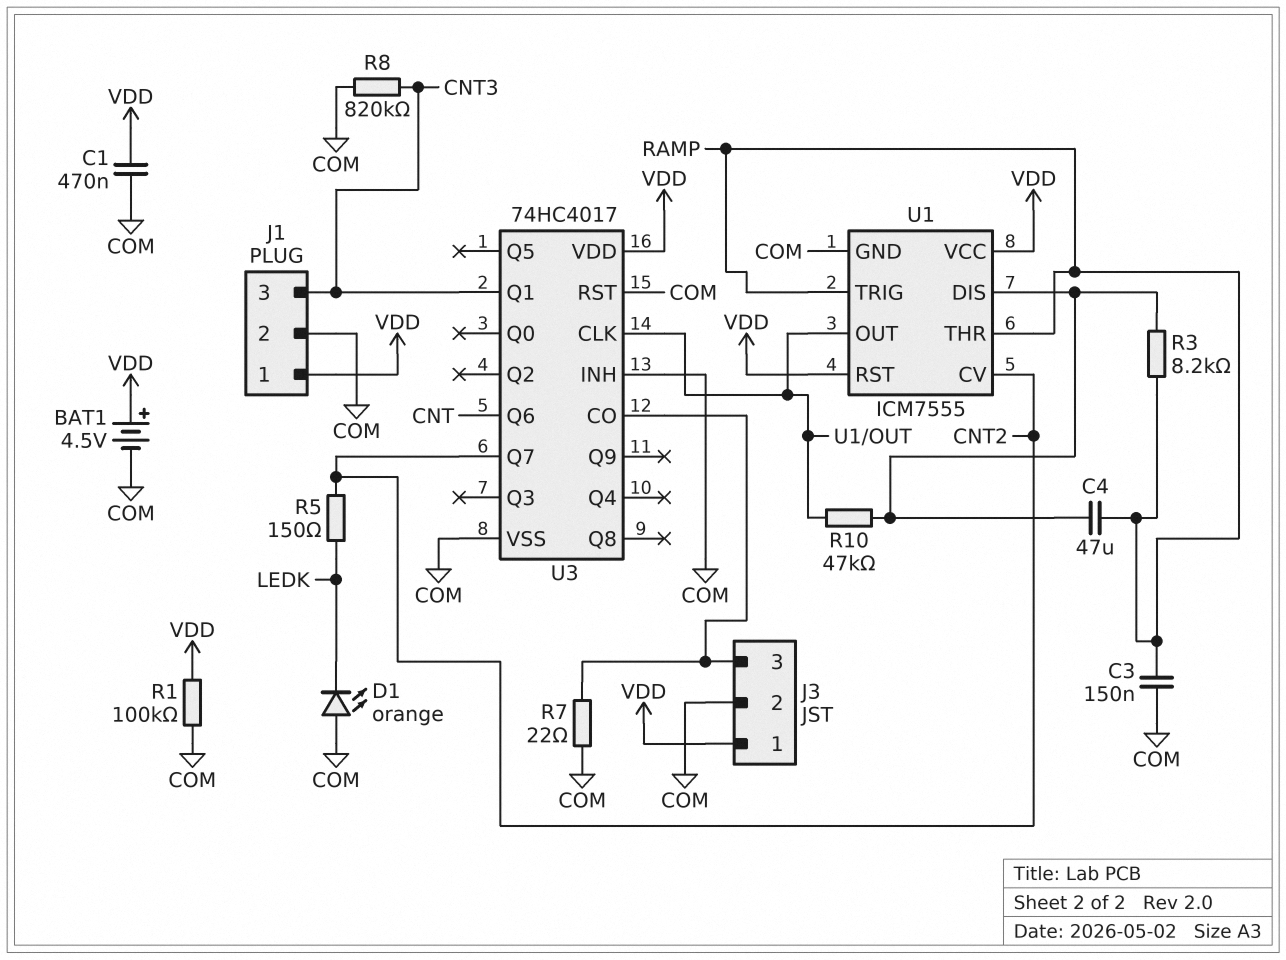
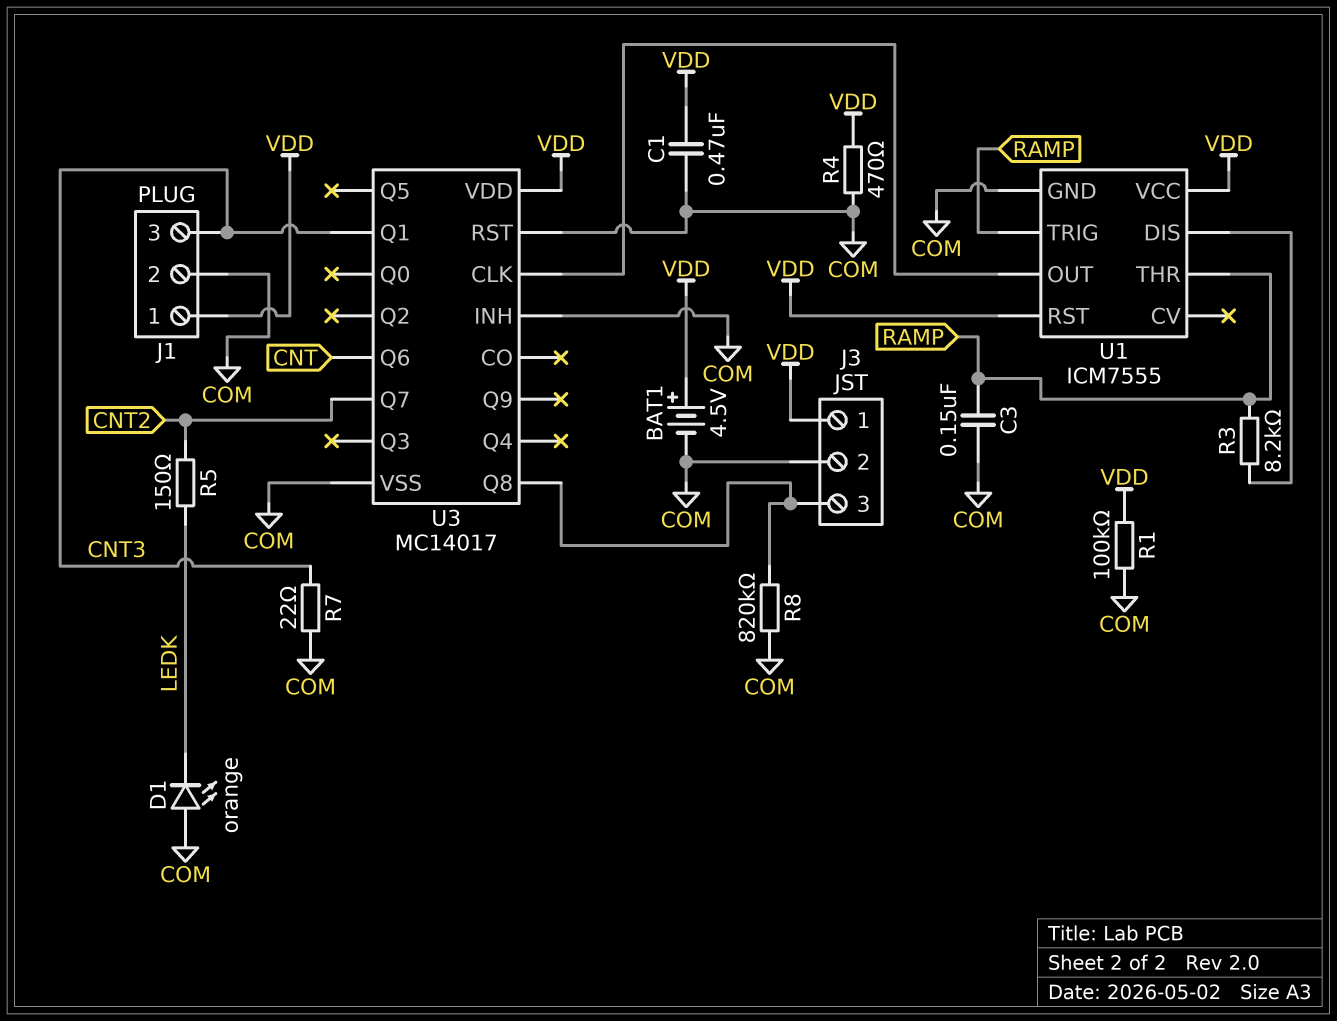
C4: 47uF (RAMP, U1/DIS) -> none
R4: none -> 470 (COM, VDD)
R7: 22 (COM, J3/3) -> 22 (CNT3, COM)
R8: 820k (CNT3, COM) -> 820k (COM, J3/3)
R10: 47k (U1/DIS, U1/OUT) -> none
U1 pin CV: CNT2 -> none
U3: 74HC4017 -> MC14017
U3 pin CO: J3/3 -> none
U3 pin Q8: none -> J3/3

